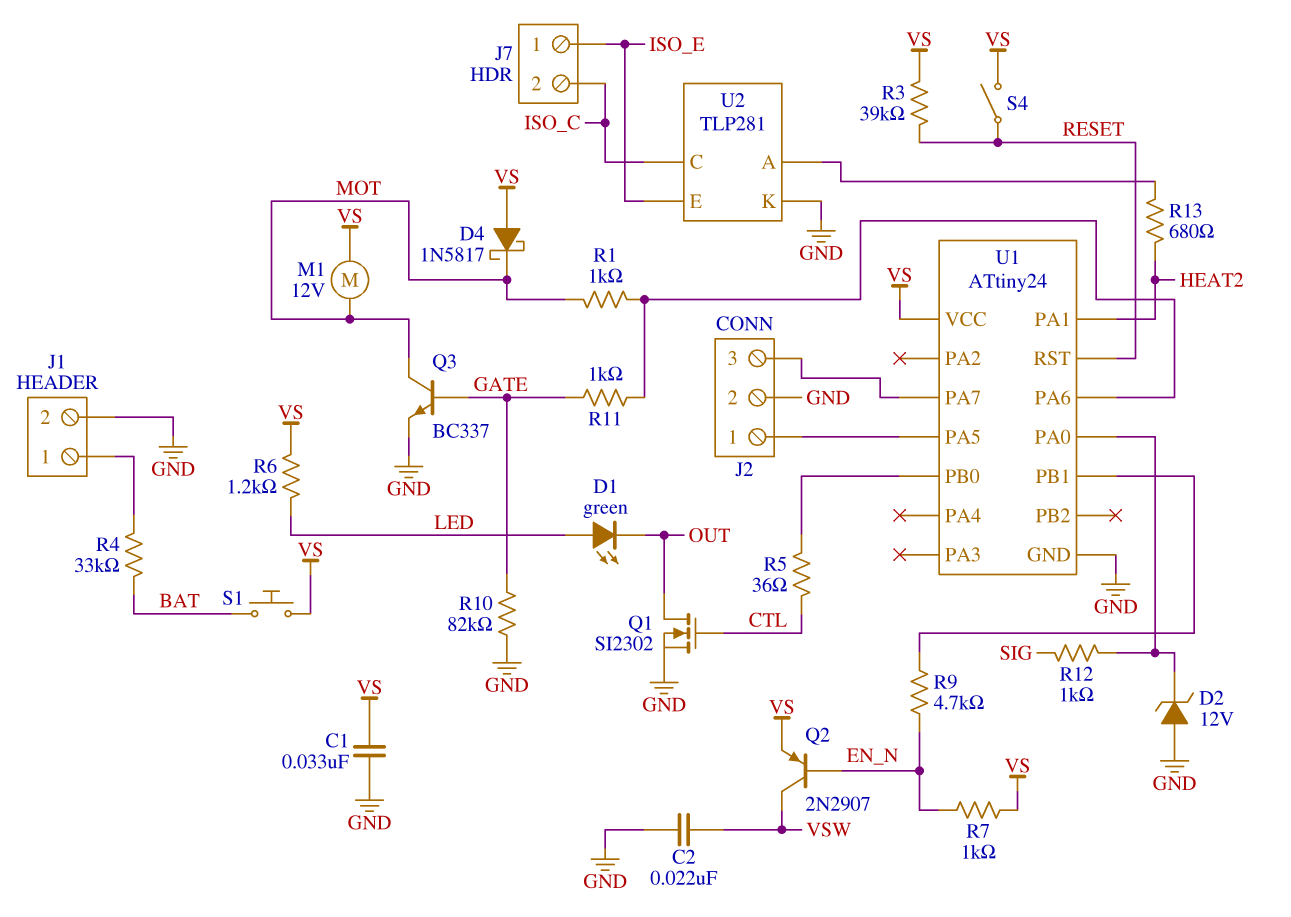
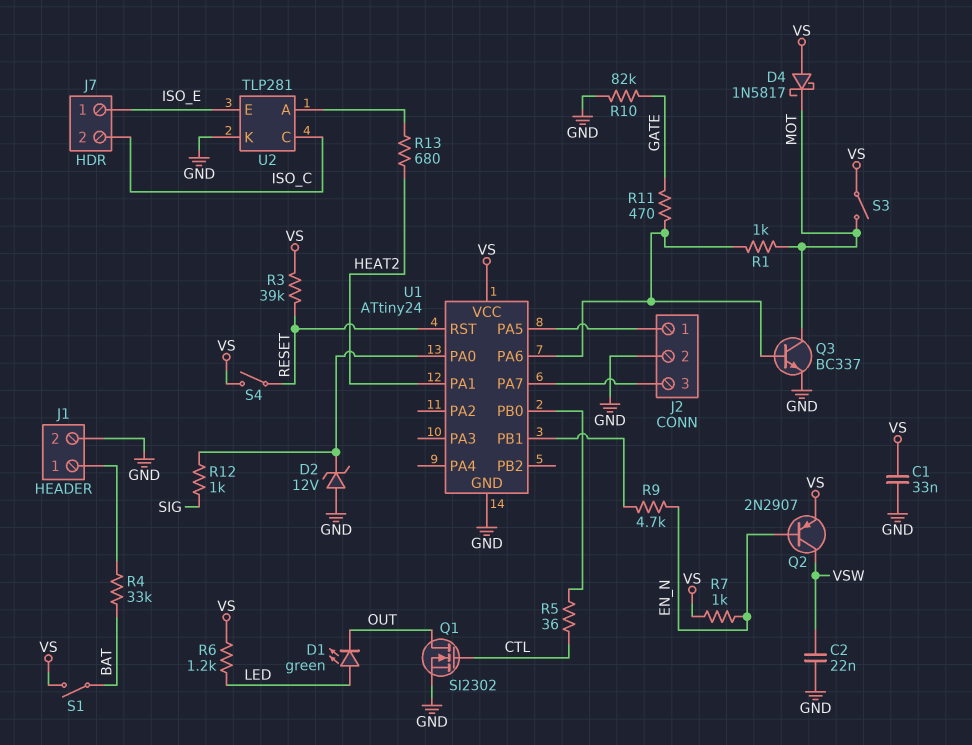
M1: motor 12V (MOT, VS) -> none
Q3: NPN BC337 (B GATE, C MOT, E GND) -> NPN BC337 (B U1/PA6, C MOT, E GND)
R11: 1k (GATE, U1/PA6) -> 470 (GATE, U1/PA6)
S1: button (BAT, VS) -> switch (BAT, VS)
S3: none -> switch (MOT, VS)

